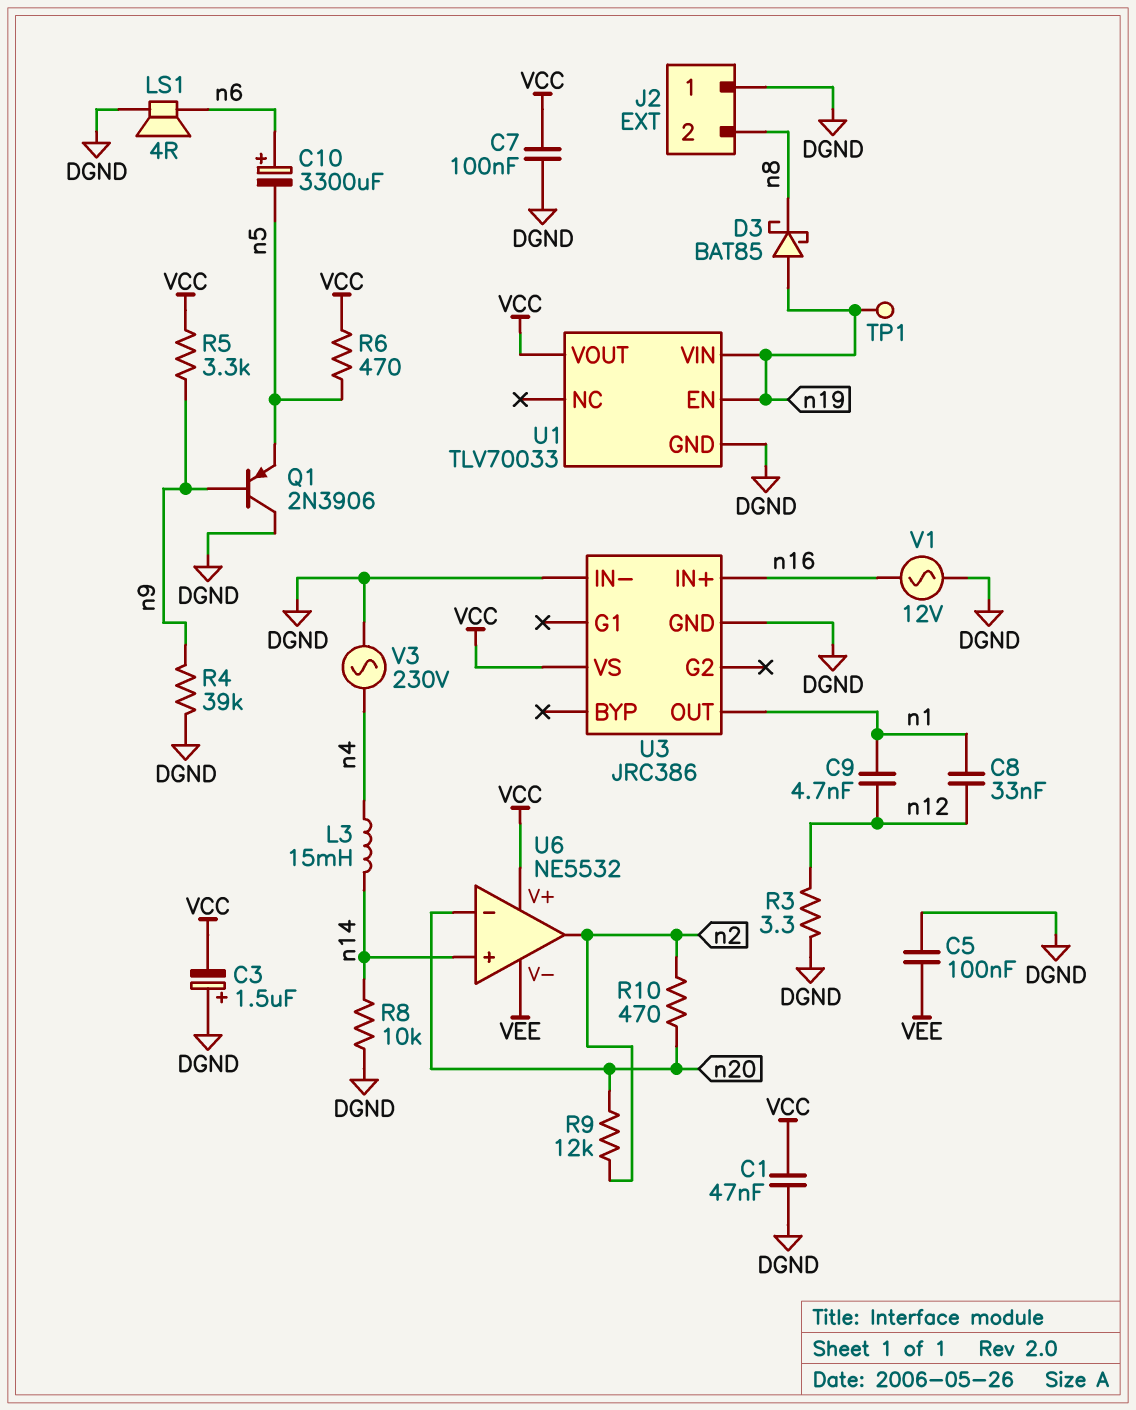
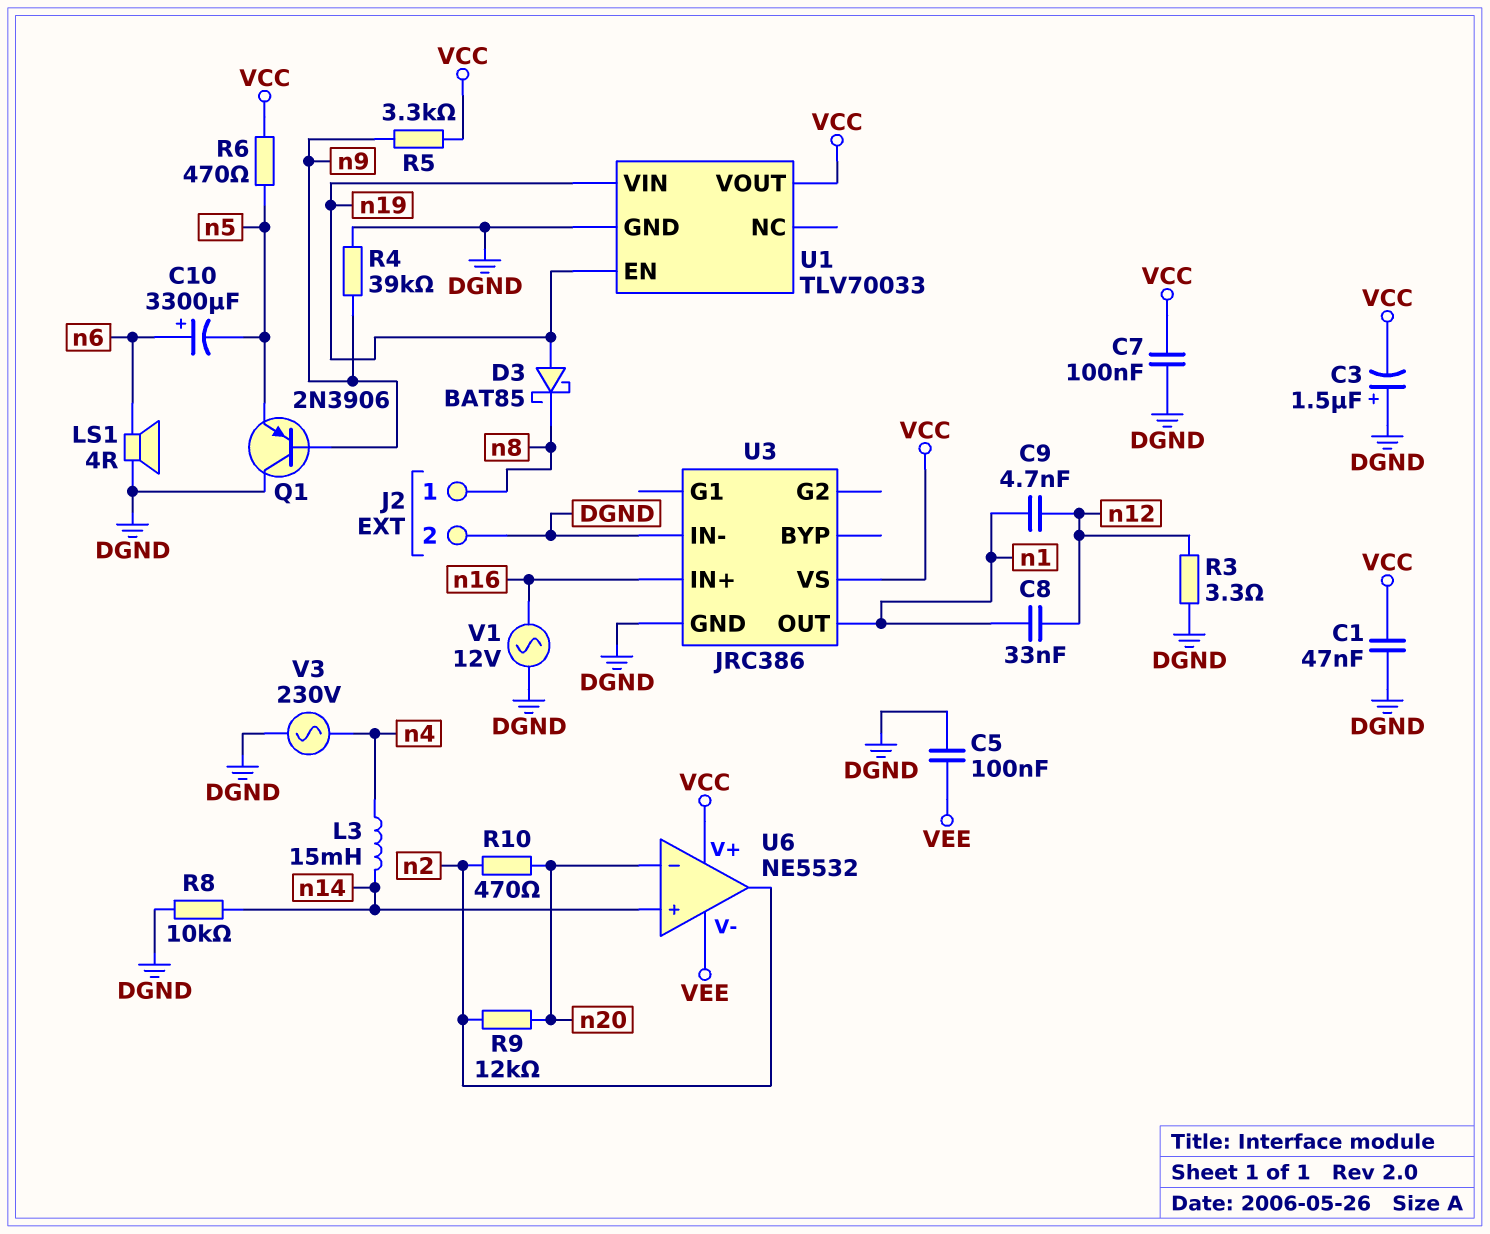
J2 pin 1: DGND -> n8
J2 pin 2: n8 -> DGND
TP1: test point (n19) -> none

